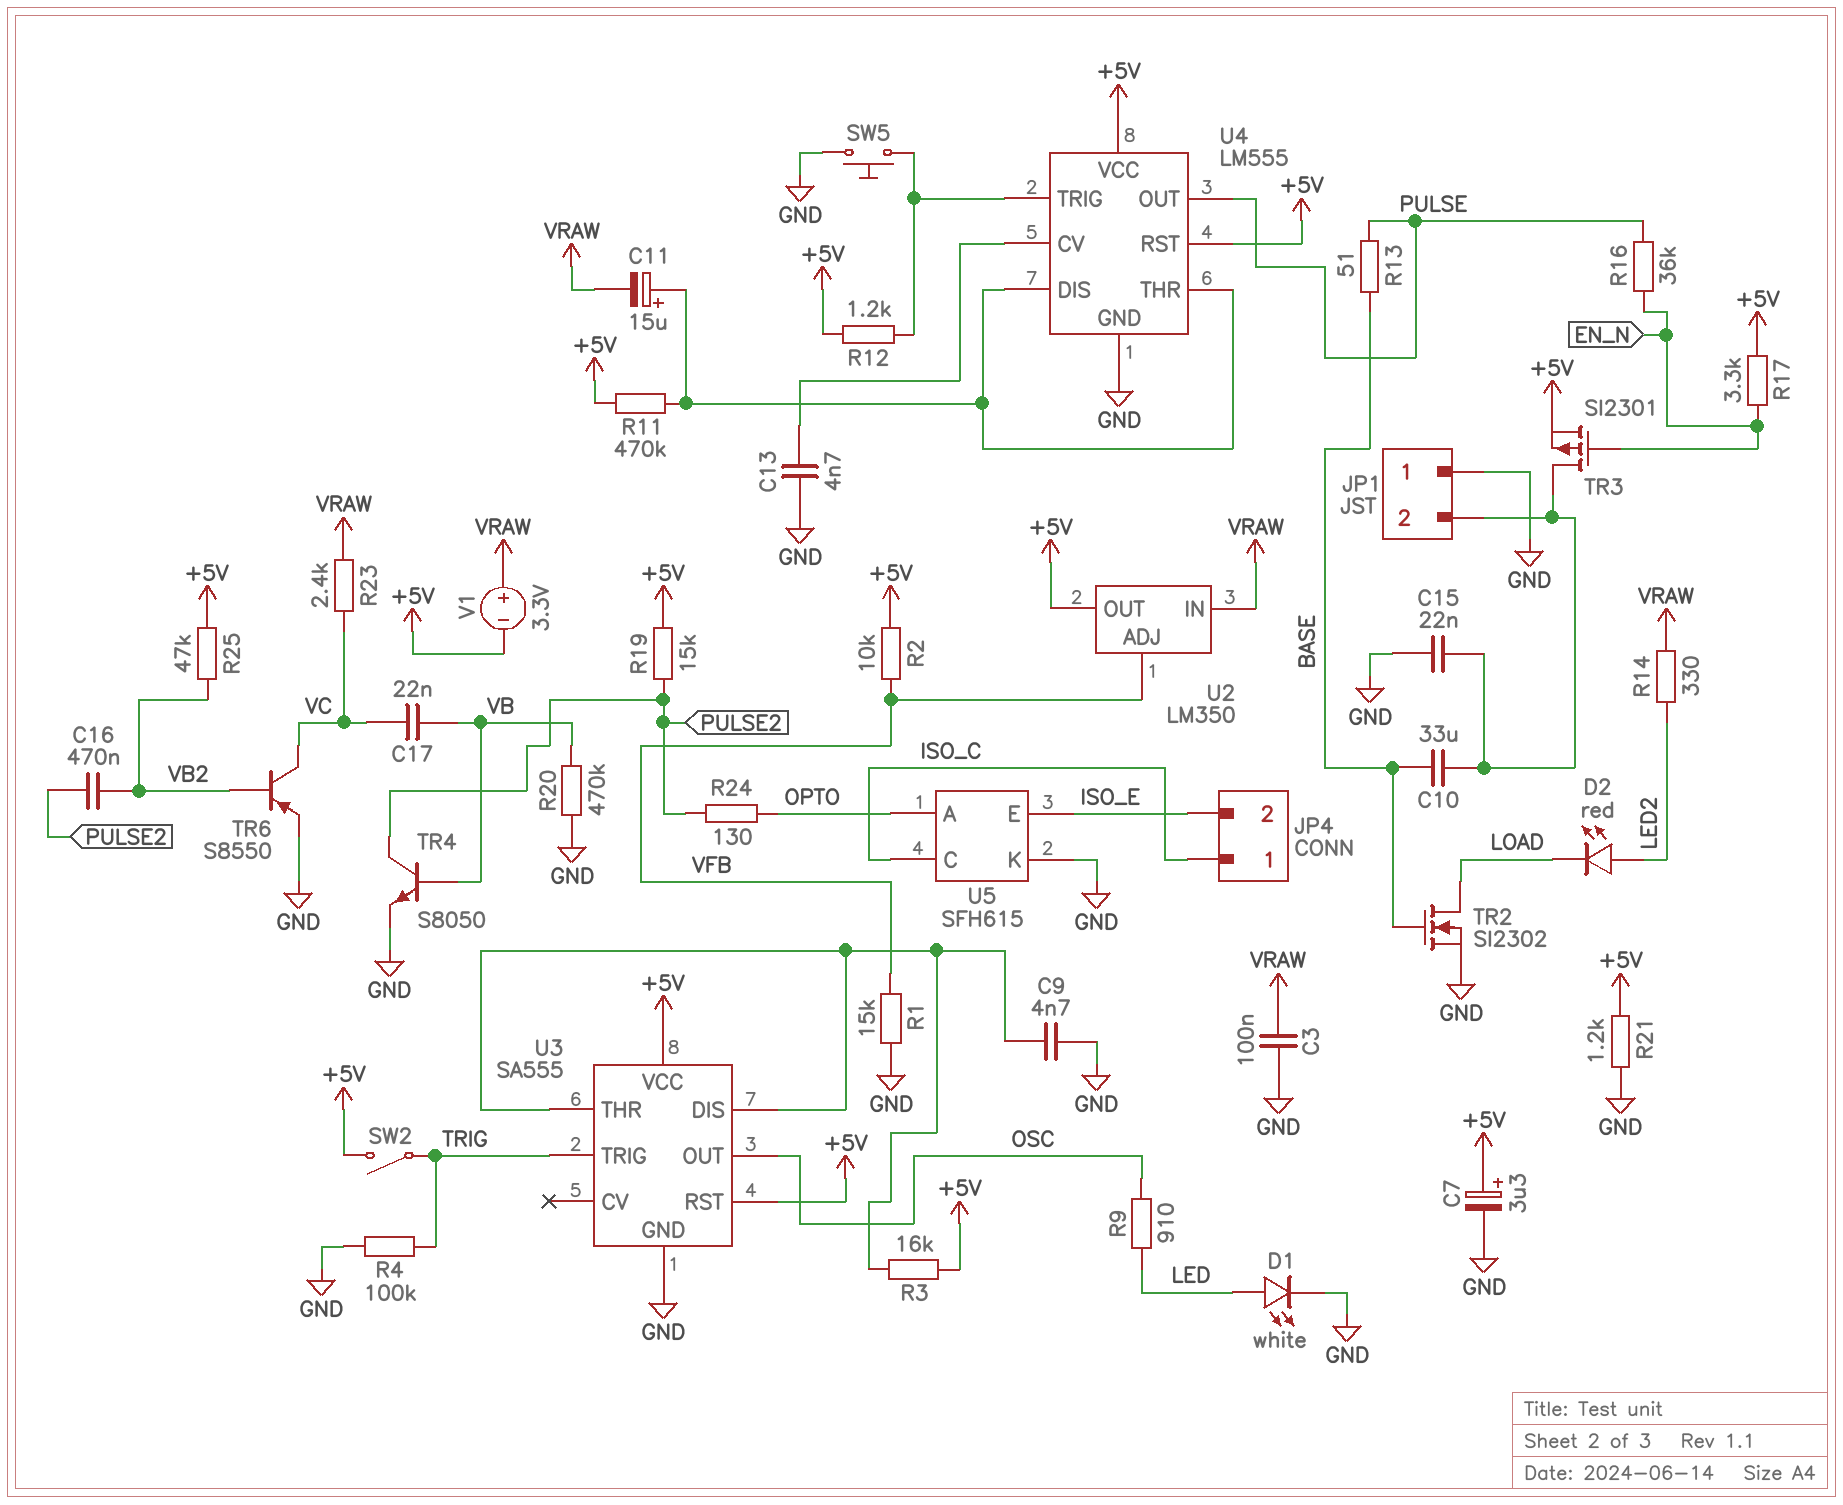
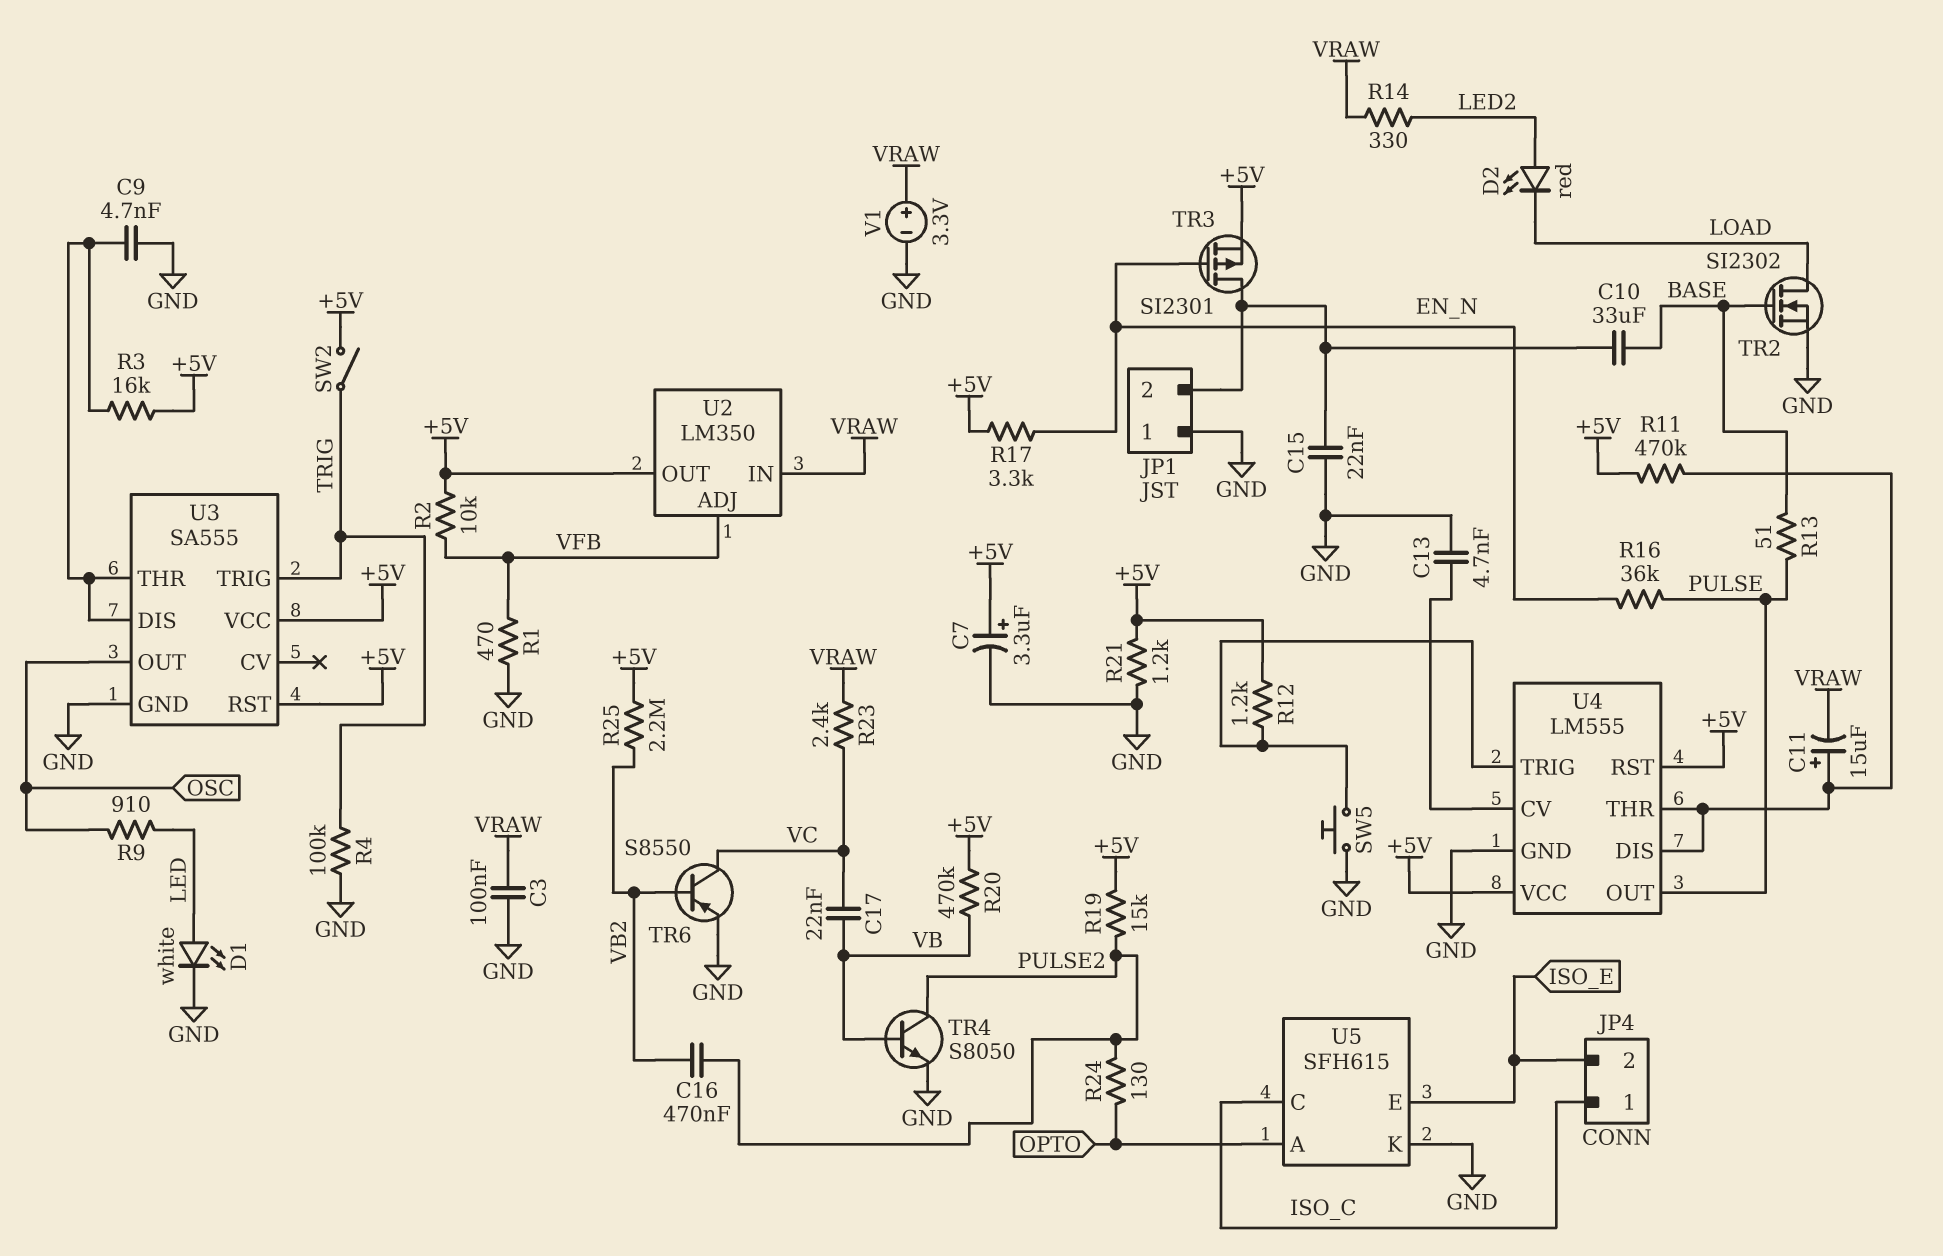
R1: 15k (GND, VFB) -> 470 (GND, VFB)
R20: 470k (GND, VB) -> 470k (+5V, VB)
R25: 47k (+5V, VB2) -> 2.2M (+5V, VB2)
V1: 3.3V (plus VRAW, minus +5V) -> 3.3V (plus VRAW, minus GND)

